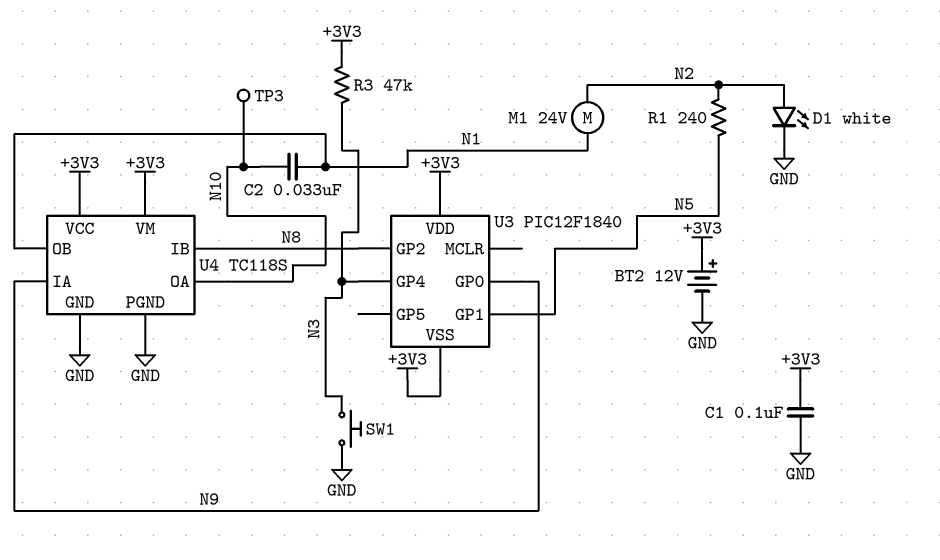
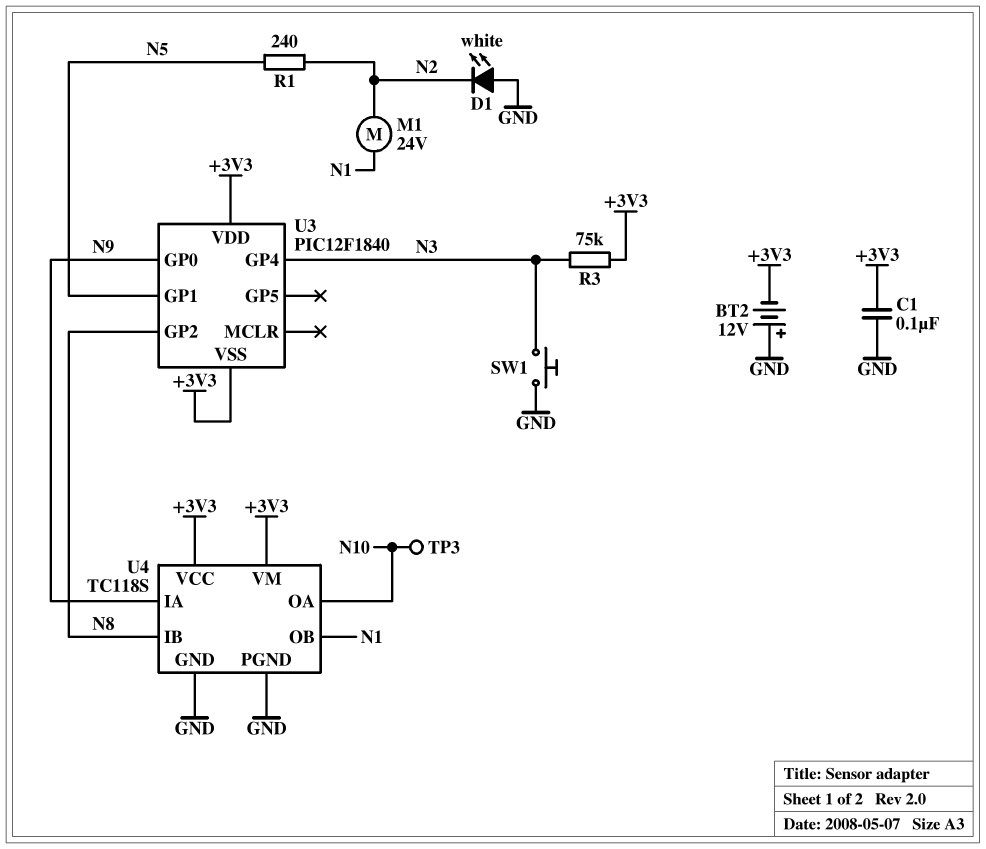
BT2: 12V (plus +3V3, minus GND) -> 12V (plus GND, minus +3V3)
C2: 33nF (N1, N10) -> none
D1: LED white (A N2, K GND) -> LED white (A GND, K N2)
R3: 47k (+3V3, N3) -> 75k (+3V3, N3)

